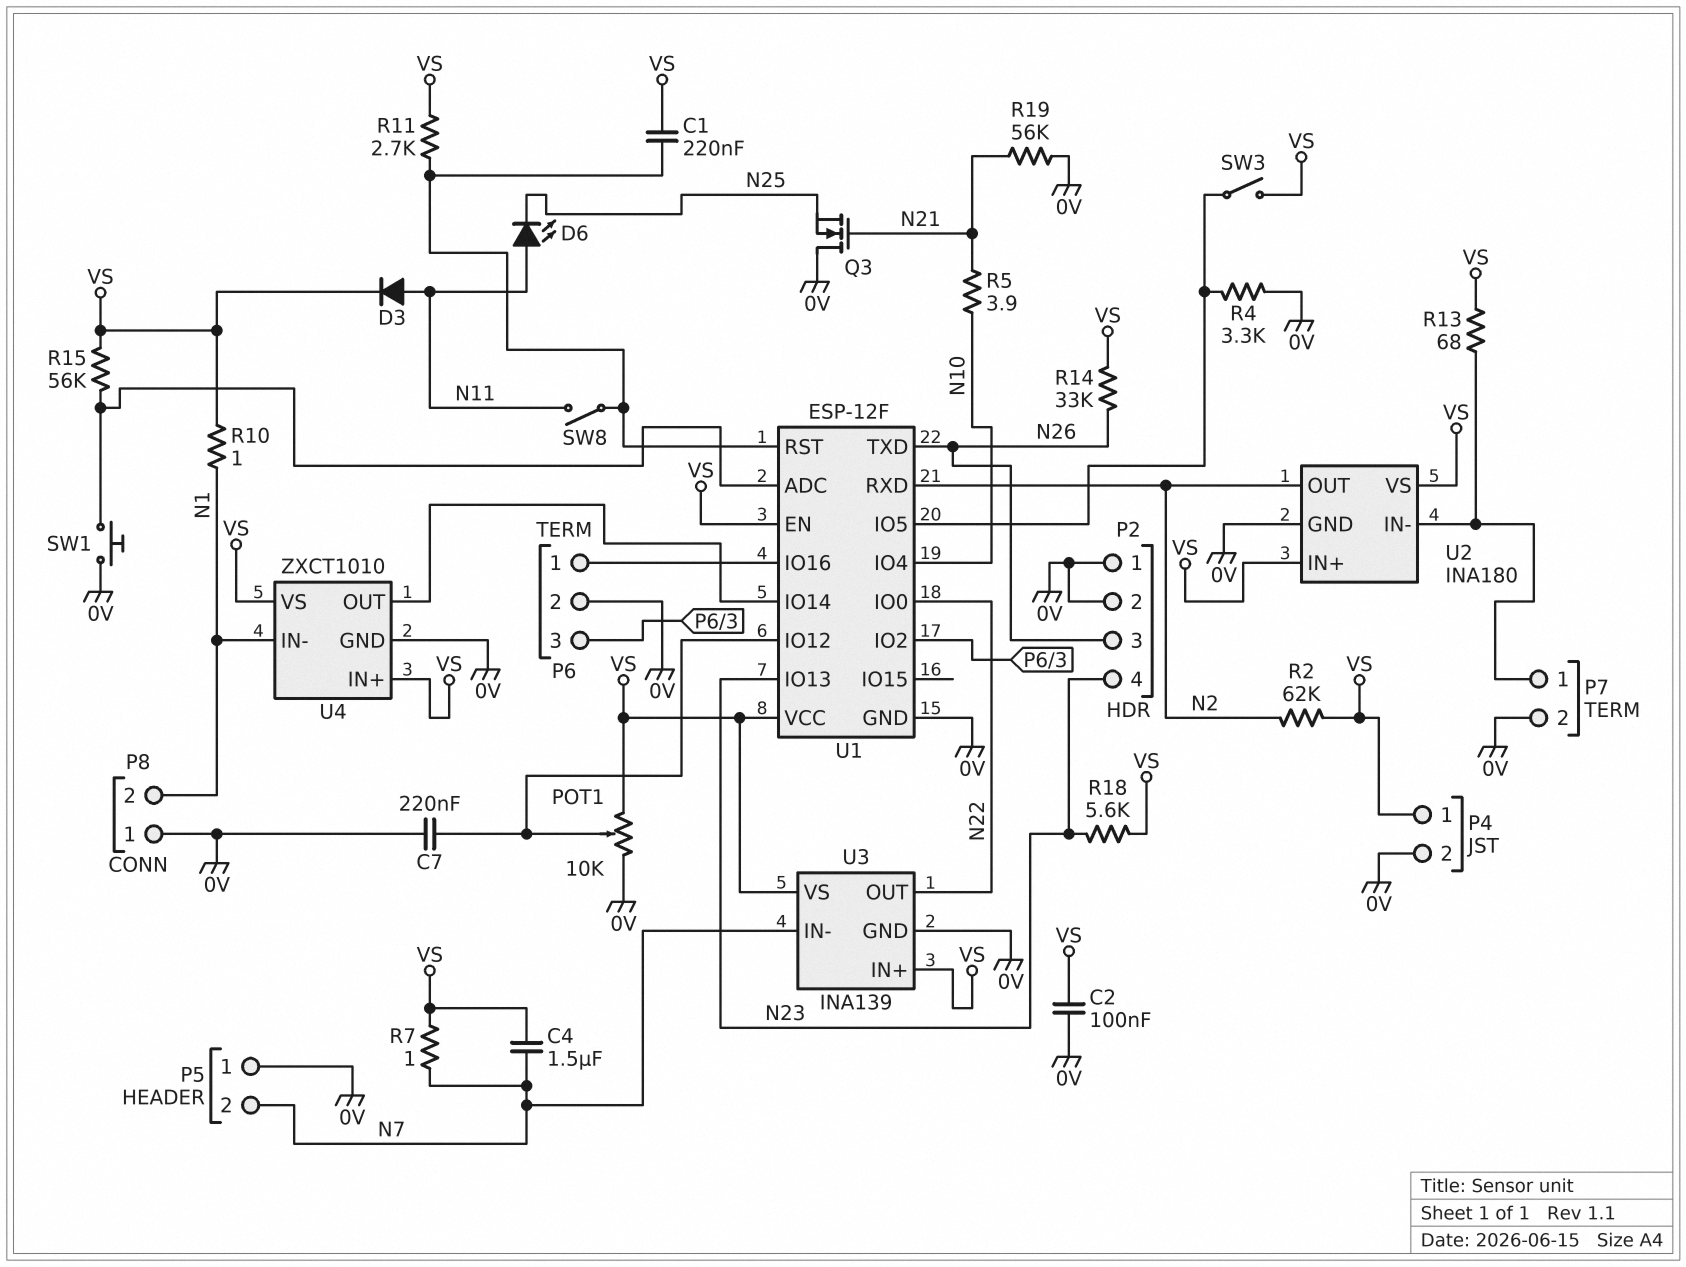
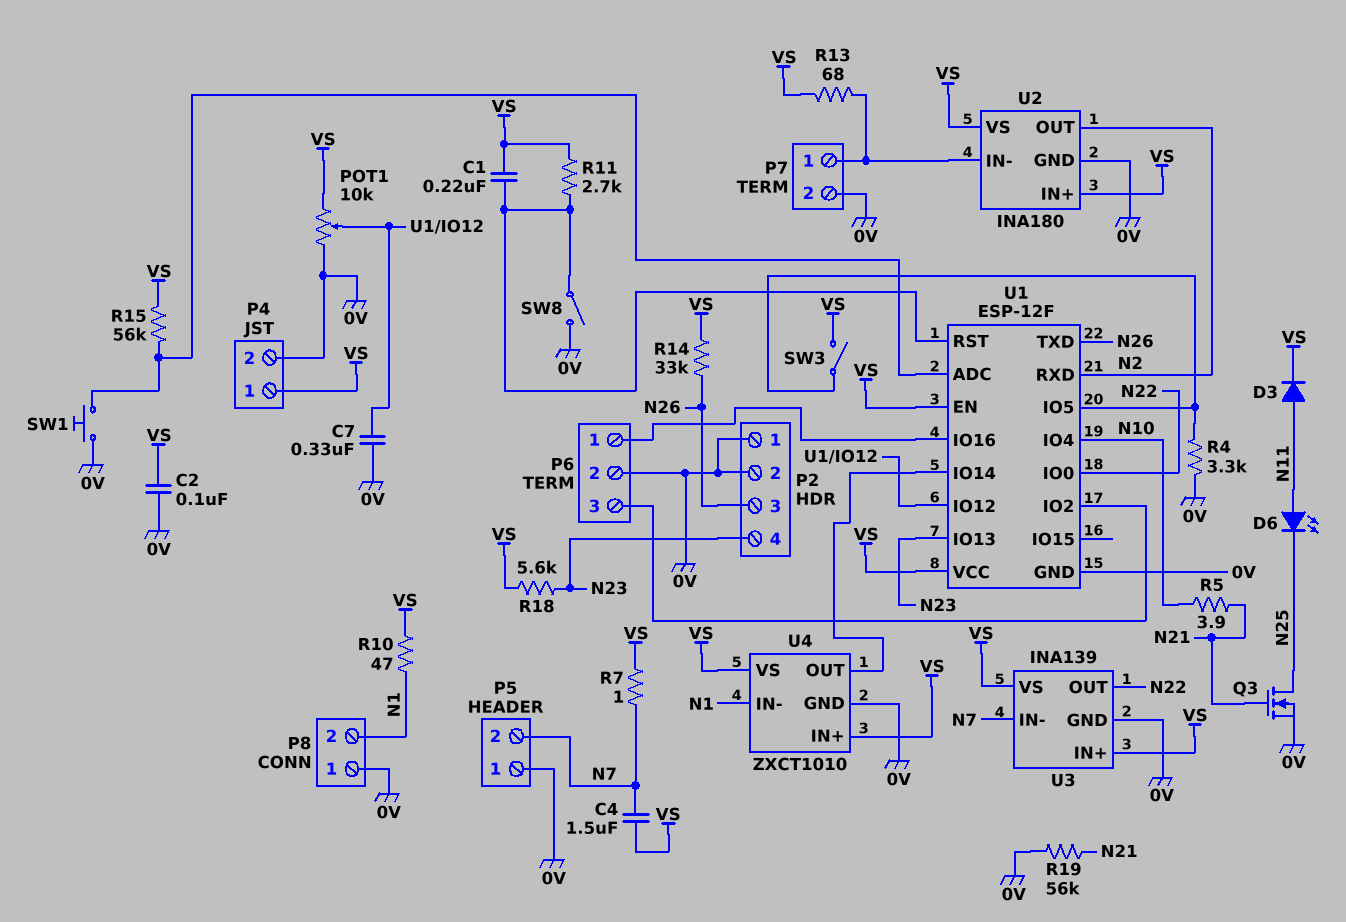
C7: 220nF (0V, U1/IO12) -> 330nF (0V, U1/IO12)
Q3: NMOS (G N21, D 0V, S N25) -> NMOS (G N21, D N25, S 0V)
R2: 62k (N2, VS) -> none
R10: 1 (N1, VS) -> 47 (N1, VS)
SW8: switch (N11, U1/RST) -> switch (0V, U1/RST)

